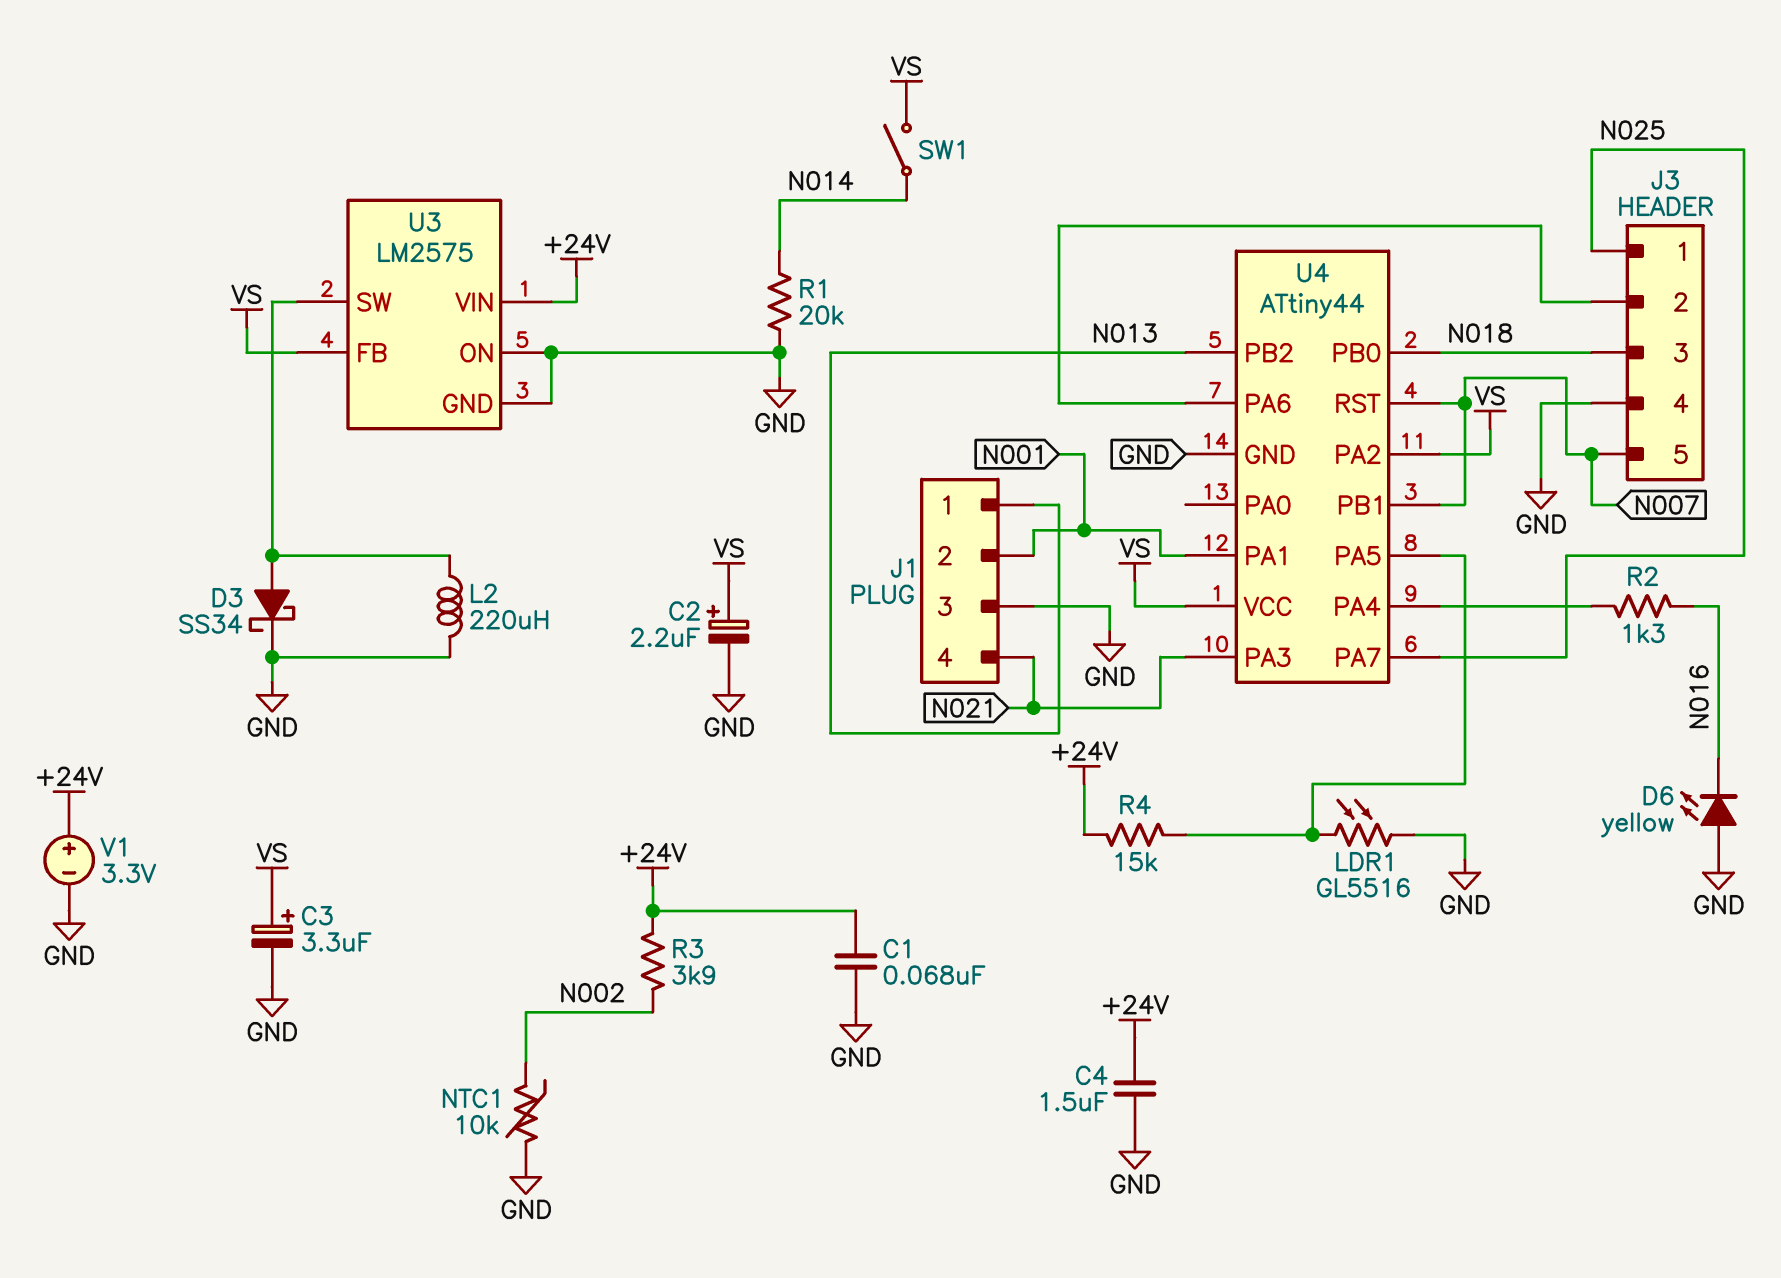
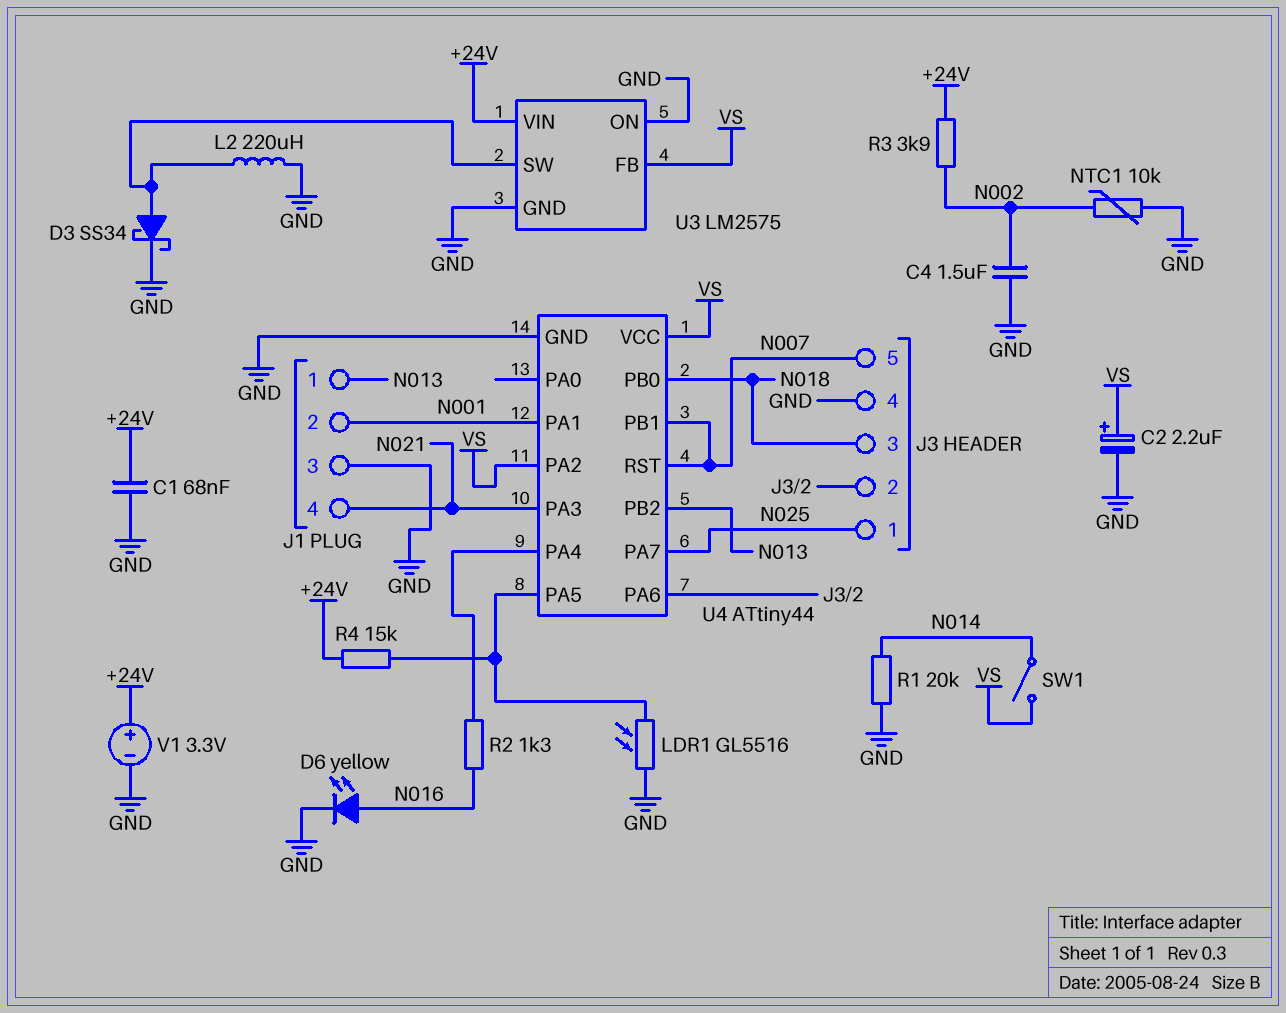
C3: 3.3uF (plus VS, minus GND) -> none
C4: 1.5uF (+24V, GND) -> 1.5uF (GND, N002)
D6: LED yellow (A GND, K N016) -> LED yellow (A N016, K GND)

